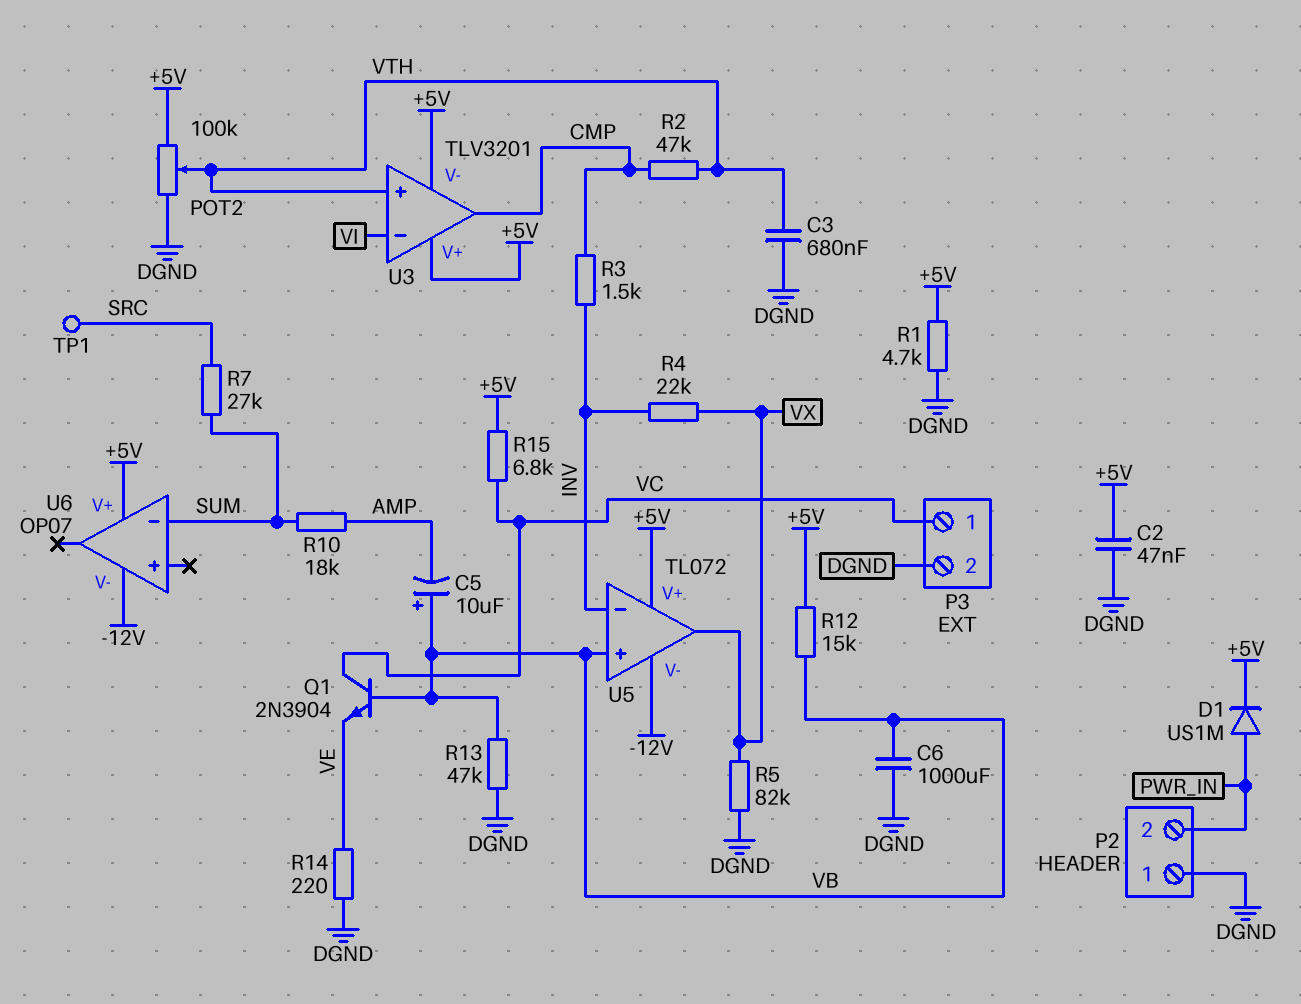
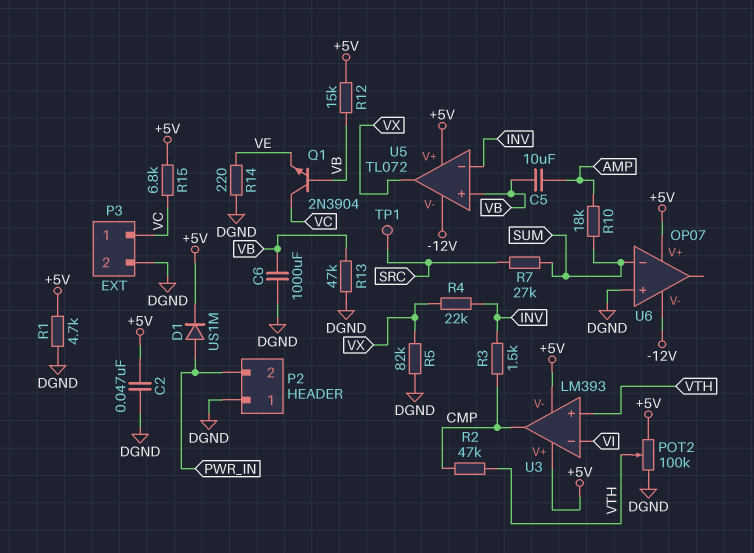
C3: 680nF (DGND, VTH) -> none
C5: 10uF (plus VB, minus AMP) -> 10uF (AMP, VB)
U3: TLV3201 -> LM393
U6 pin in+: none -> DGND

